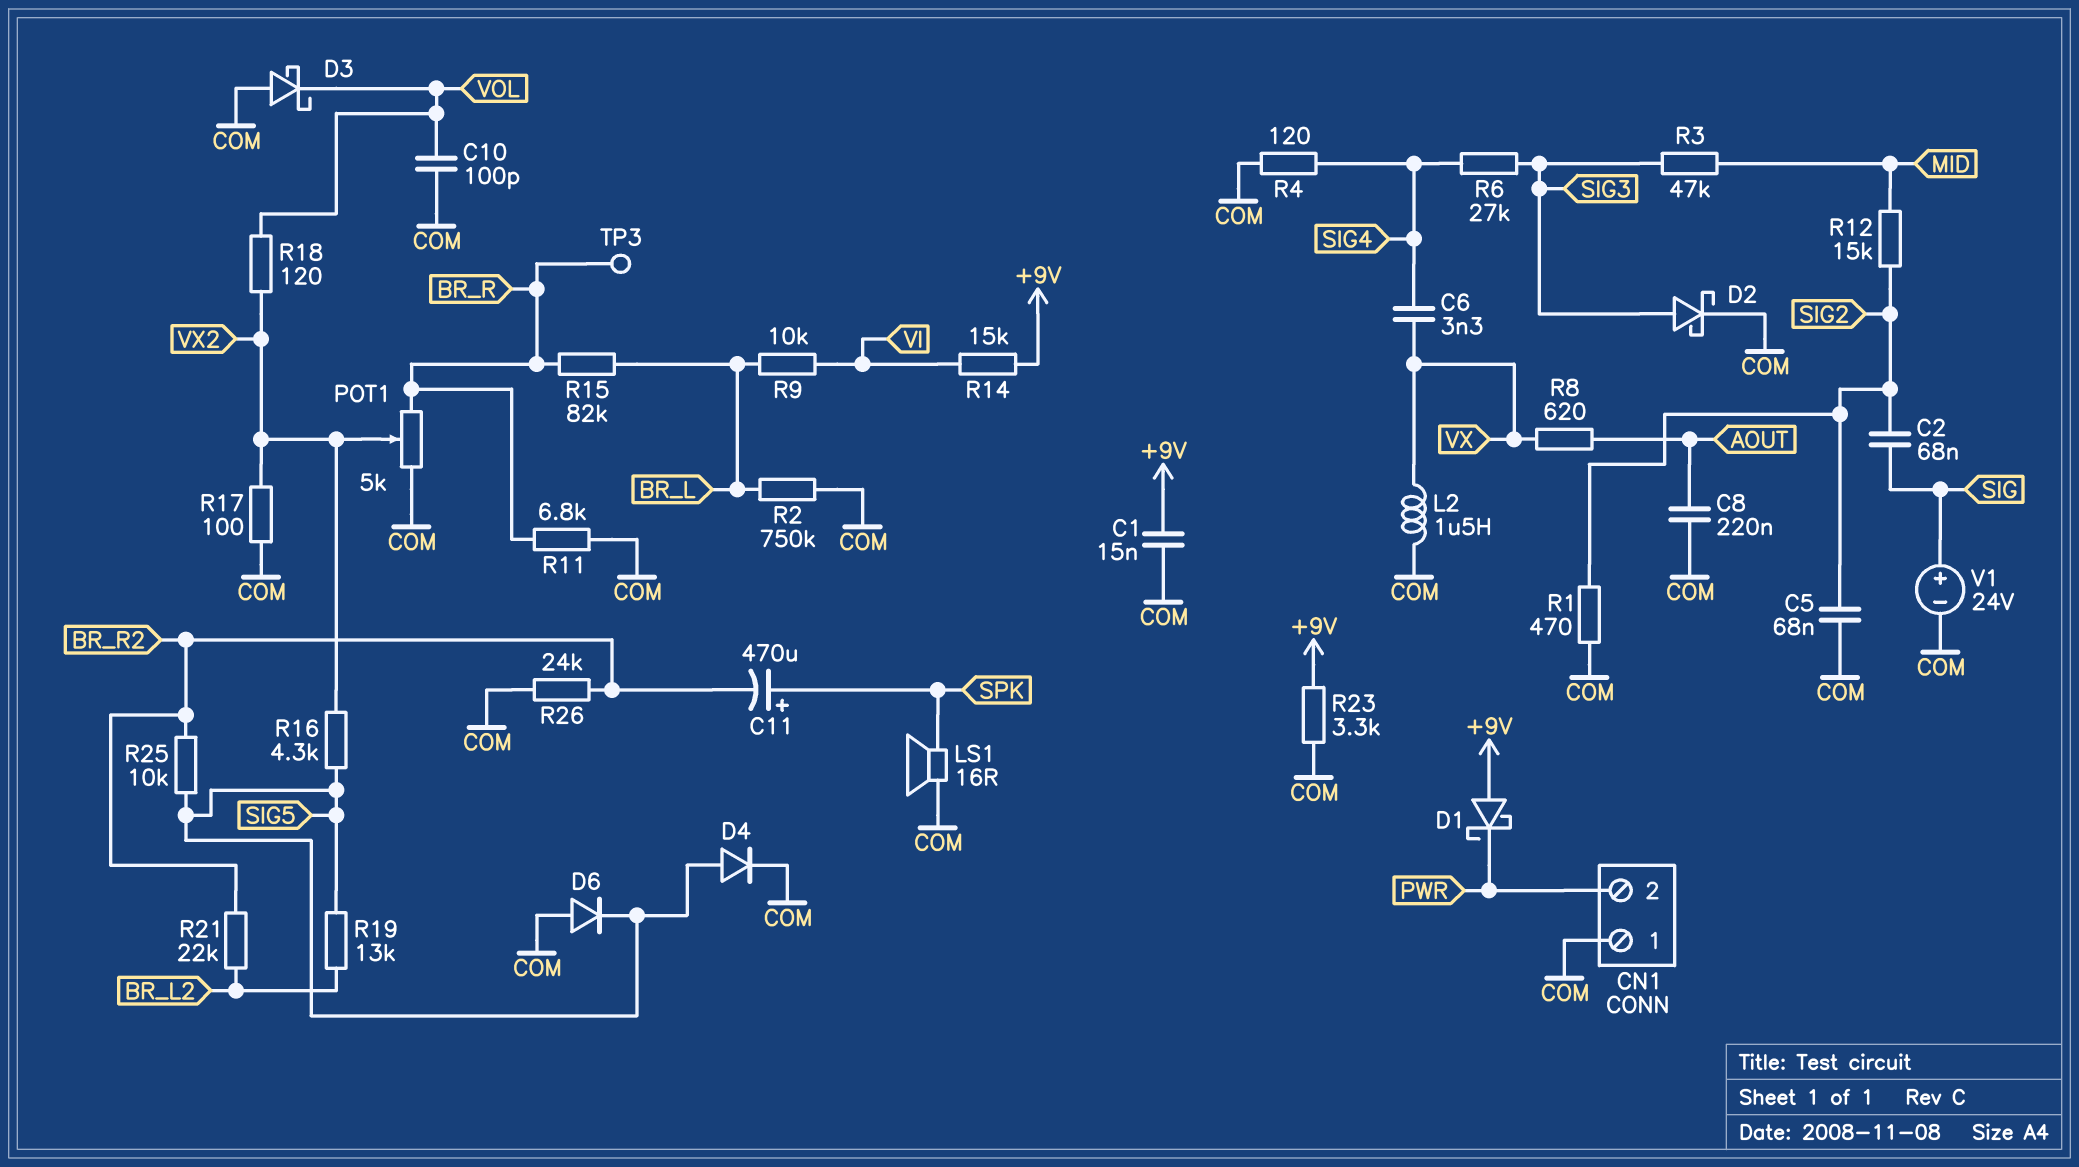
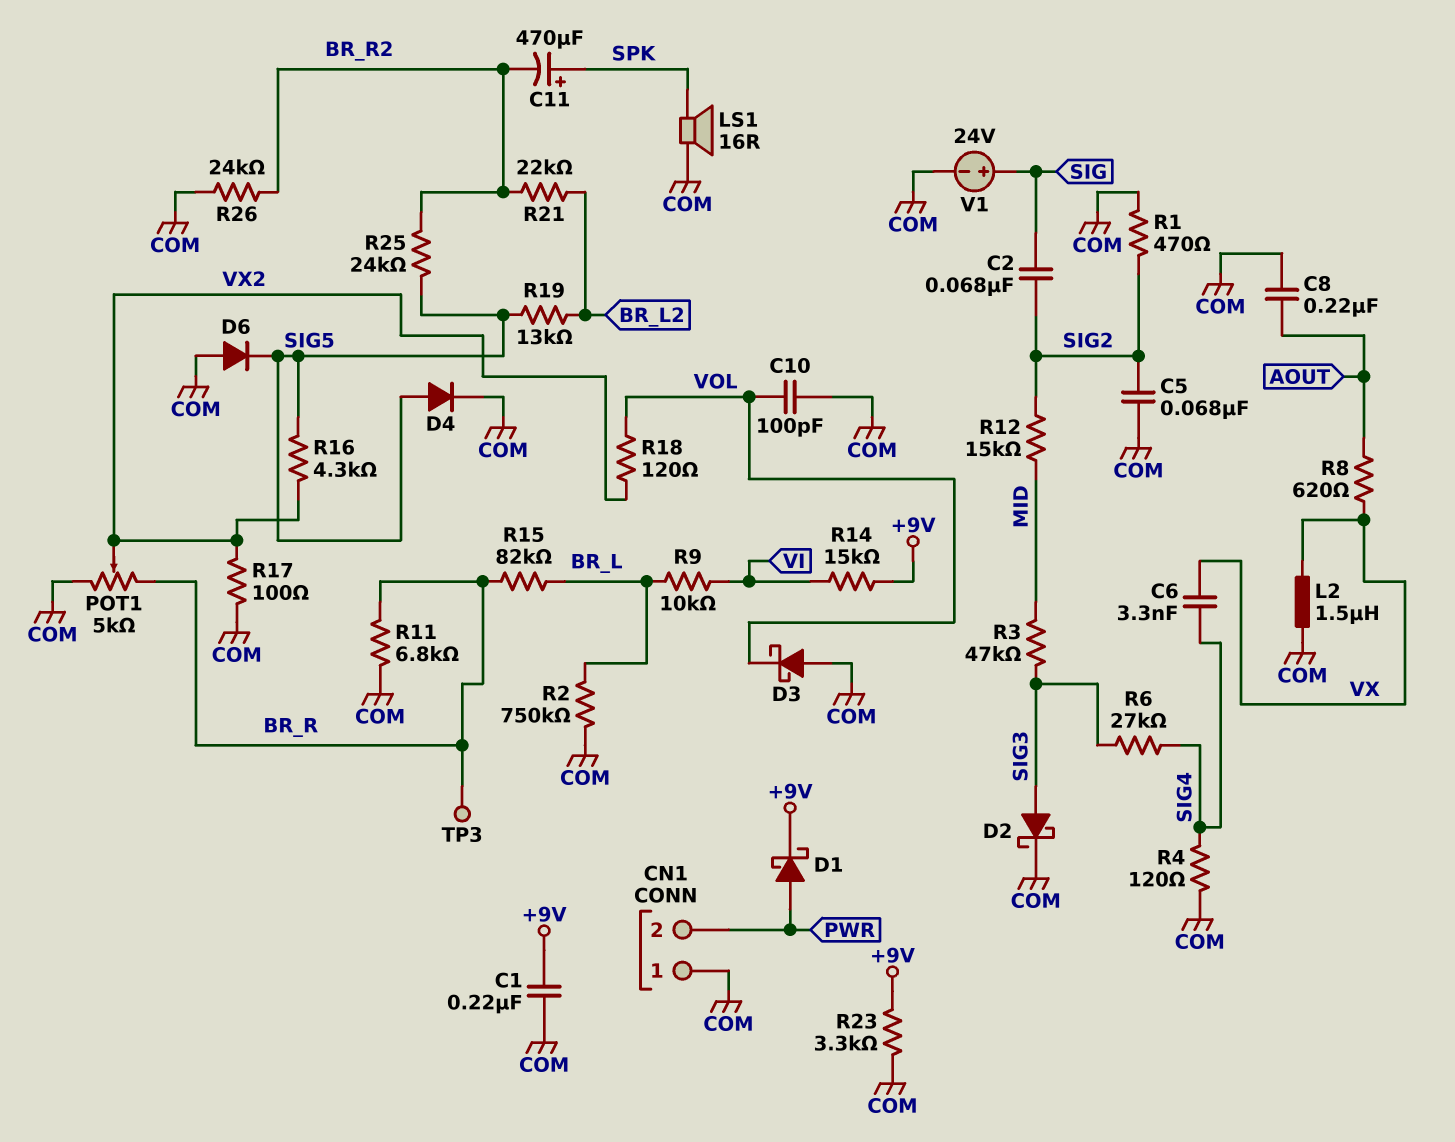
C1: 15nF (+9V, COM) -> 220nF (+9V, COM)
D1: schottky (A +9V, K PWR) -> schottky (A PWR, K +9V)
R25: 10k (BR_R2, SIG5) -> 24k (BR_R2, SIG5)

